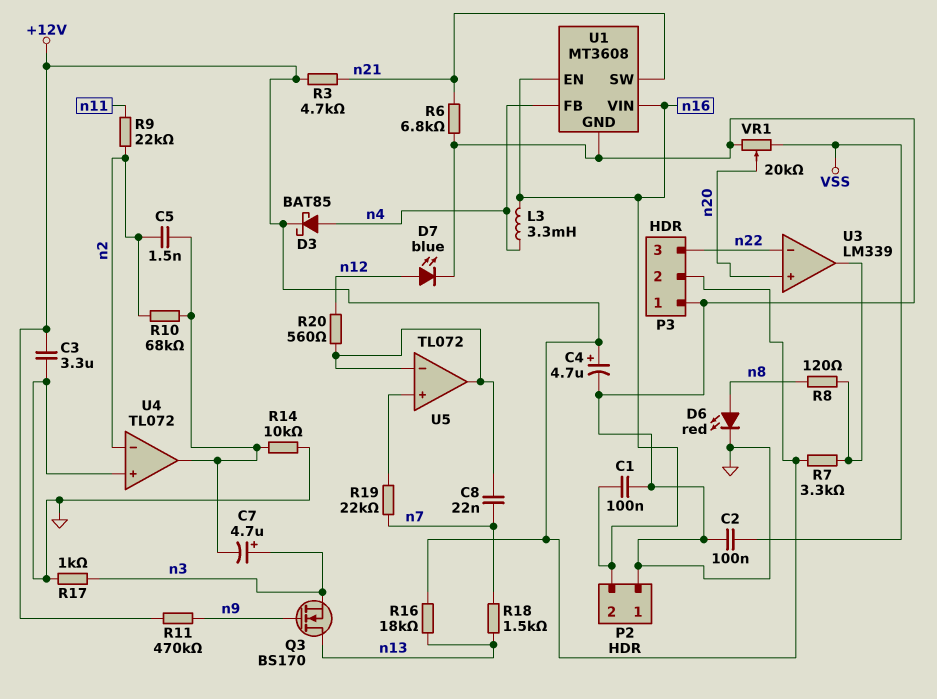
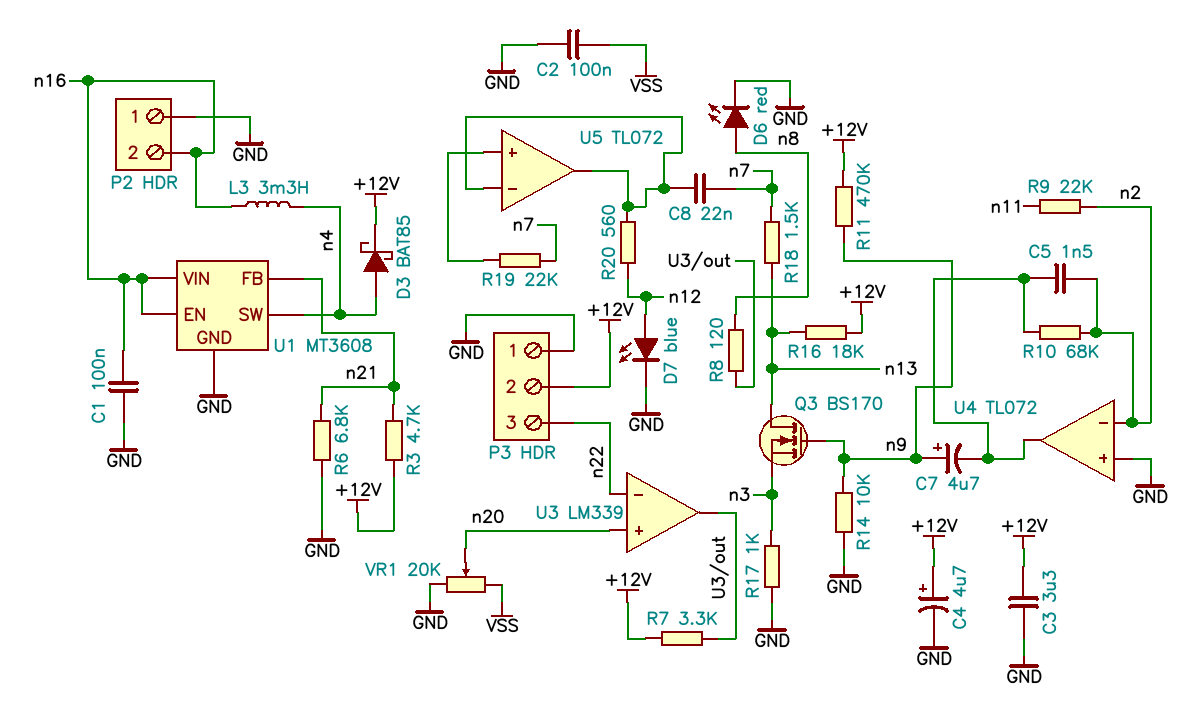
C7: 4.7uF (plus n3, minus U4/out) -> 4.7uF (plus n9, minus U4/out)
R14: 10k (GND, U4/out) -> 10k (GND, n9)
U1 pin FB: n4 -> n21
U1 pin SW: n21 -> n4

